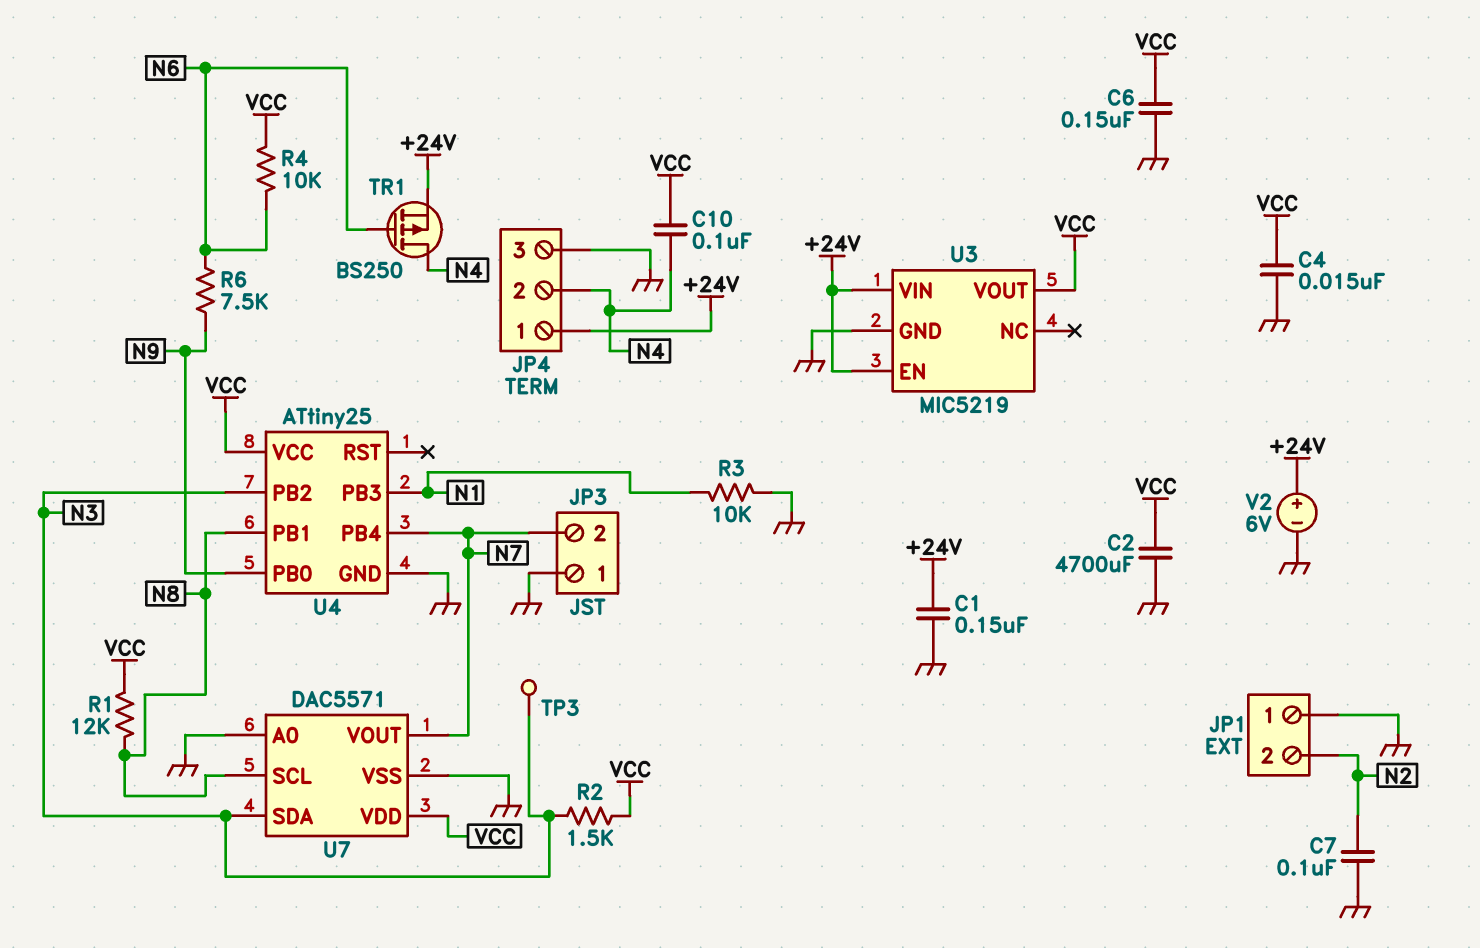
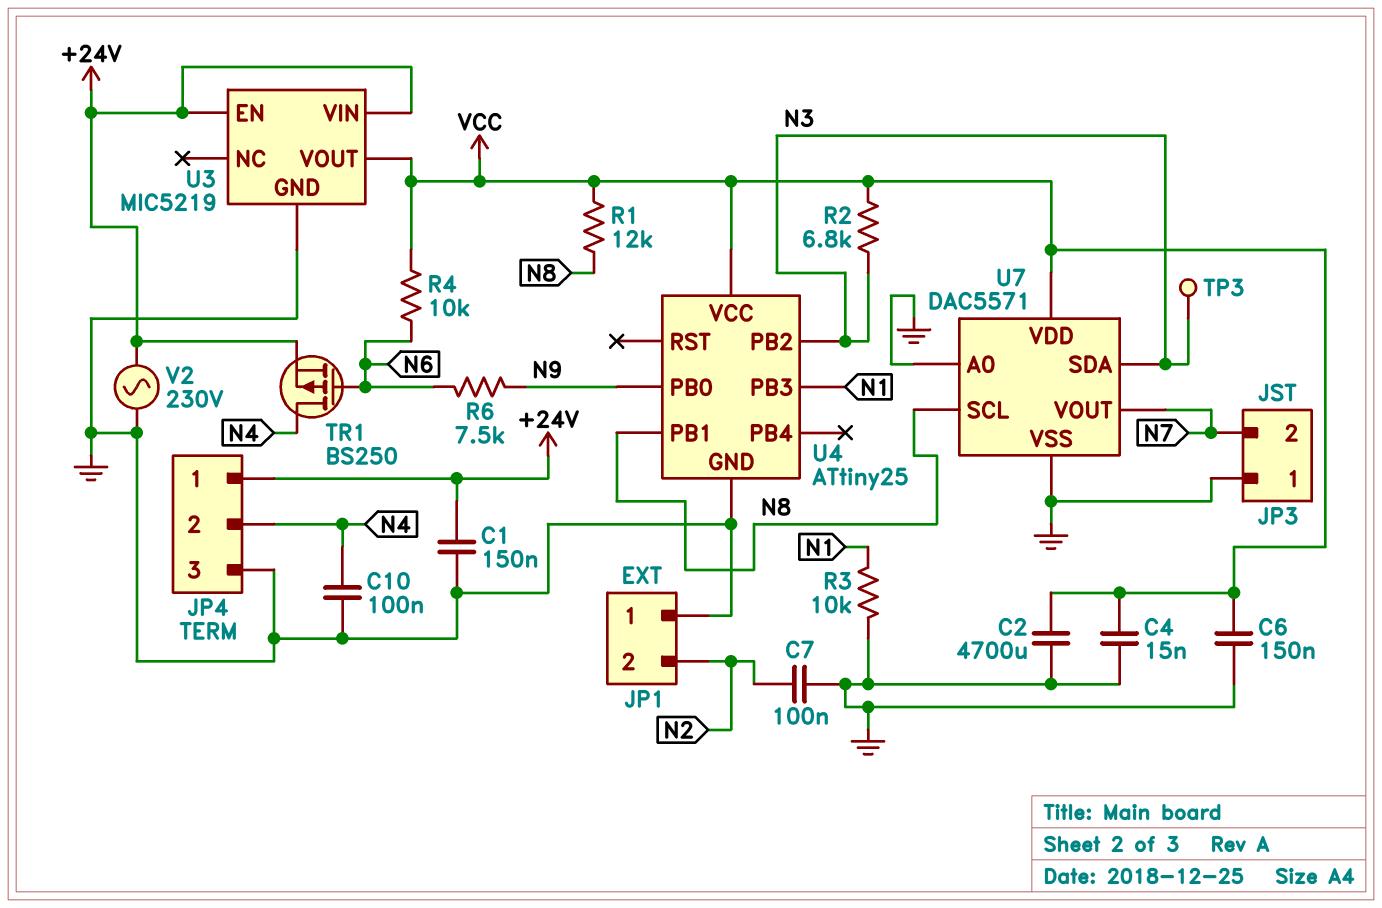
C10: 100nF (N4, VCC) -> 100nF (GND, N4)
R2: 1.5k (N3, VCC) -> 6.8k (N3, VCC)
U4 pin PB4: N7 -> none
V2: 6V (plus +24V, minus GND) -> AC 230V (+24V, GND)

